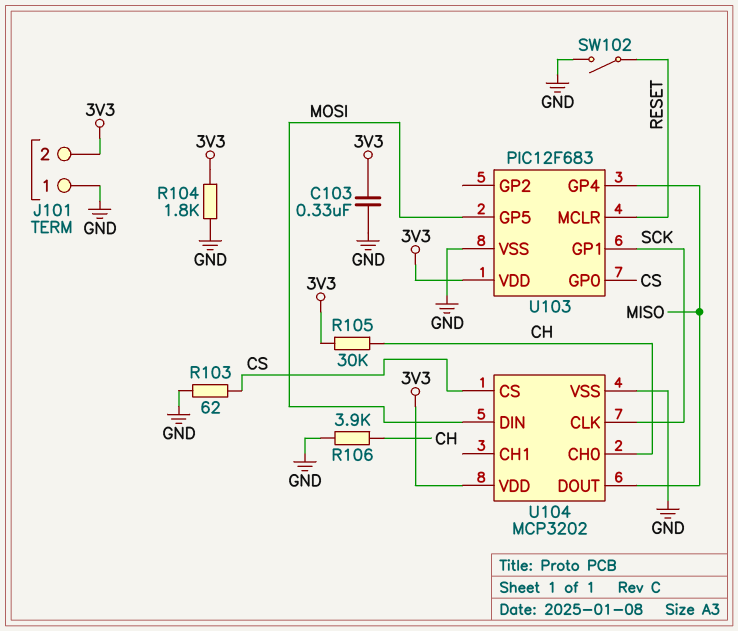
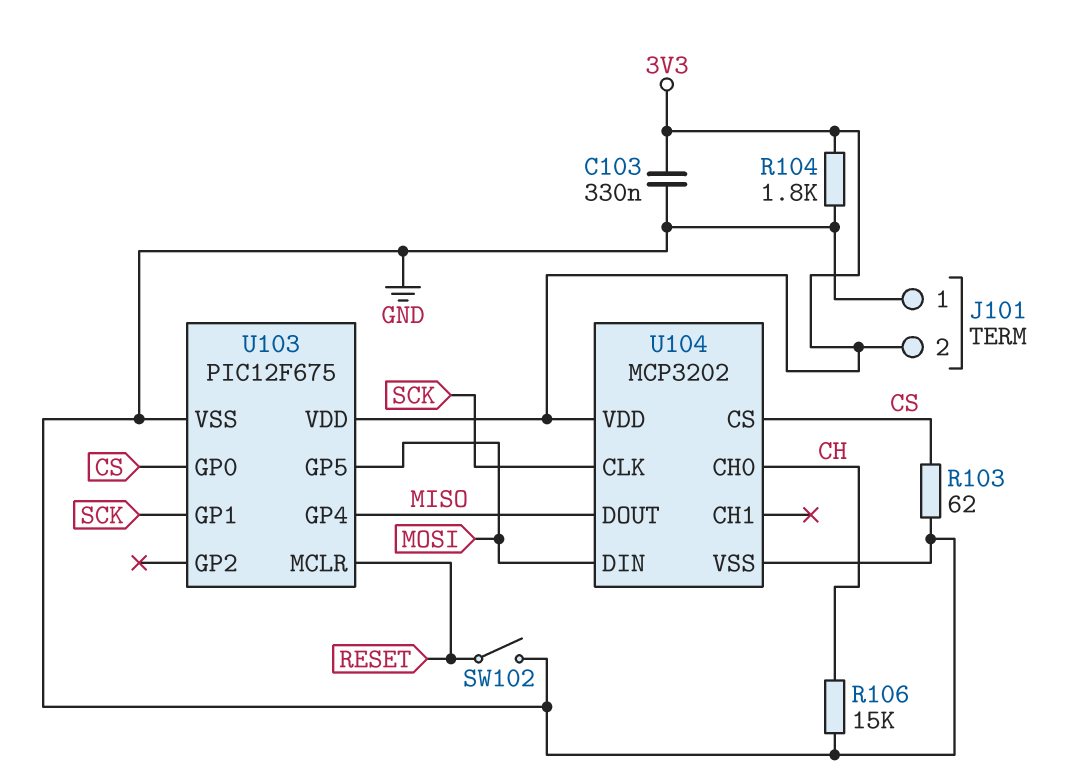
R105: 30k (3V3, CH) -> none
R106: 3.9k (CH, GND) -> 15k (CH, GND)
U103: PIC12F683 -> PIC12F675

